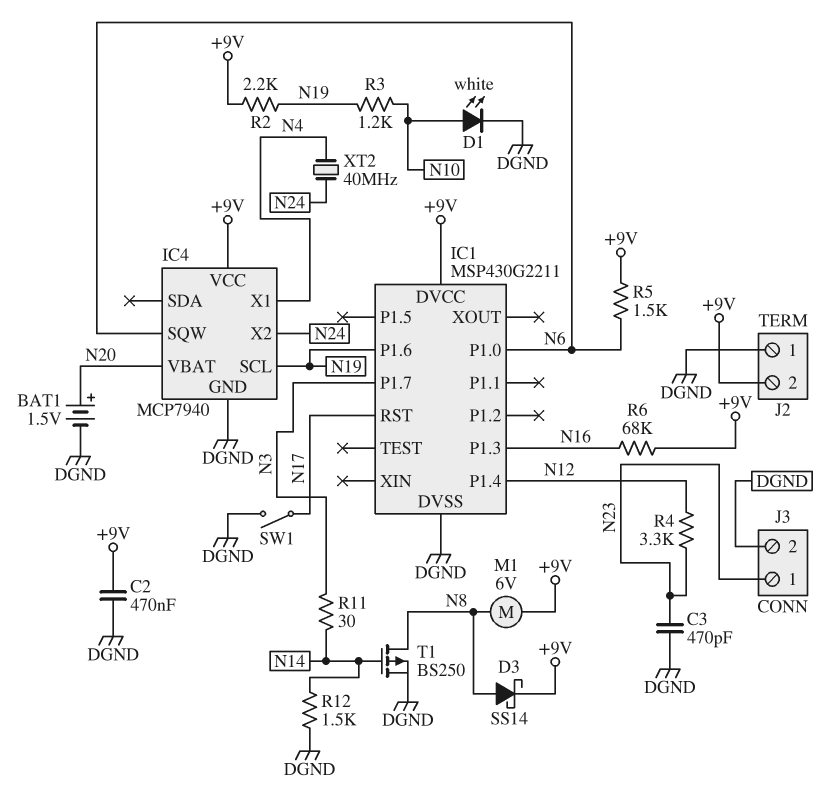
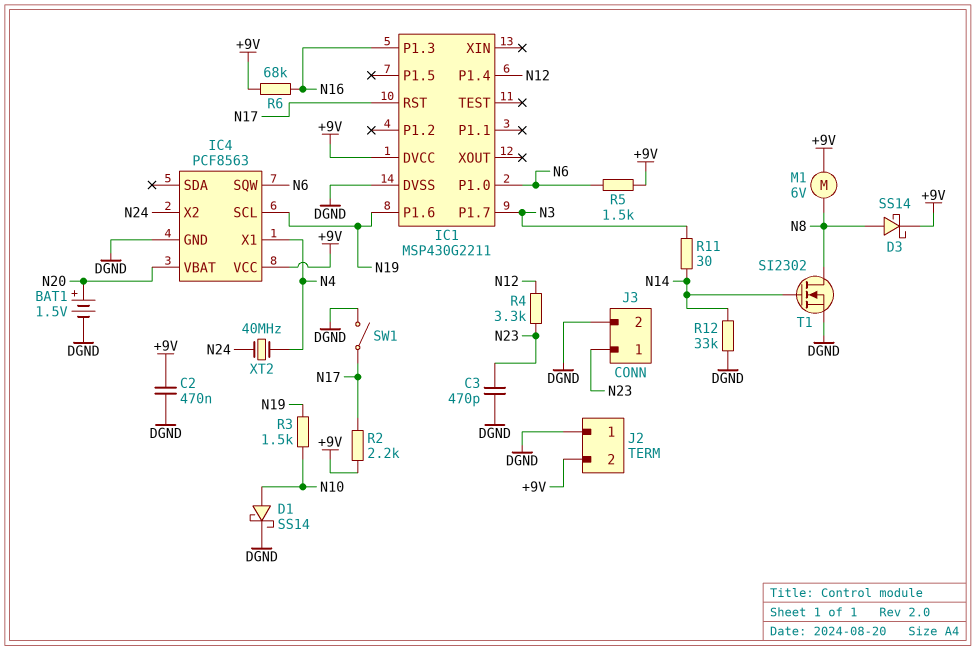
D1: LED white (A N10, K DGND) -> schottky SS14 (A N10, K DGND)
IC4: MCP7940 -> PCF8563
R2: 2.2k (+9V, N19) -> 2.2k (+9V, N17)
R3: 1.2k (N10, N19) -> 1.5k (N10, N19)
R12: 1.5k (DGND, N14) -> 33k (DGND, N14)
T1: PMOS BS250 (G N14, D N8, S DGND) -> NMOS SI2302 (G N14, D N8, S DGND)

